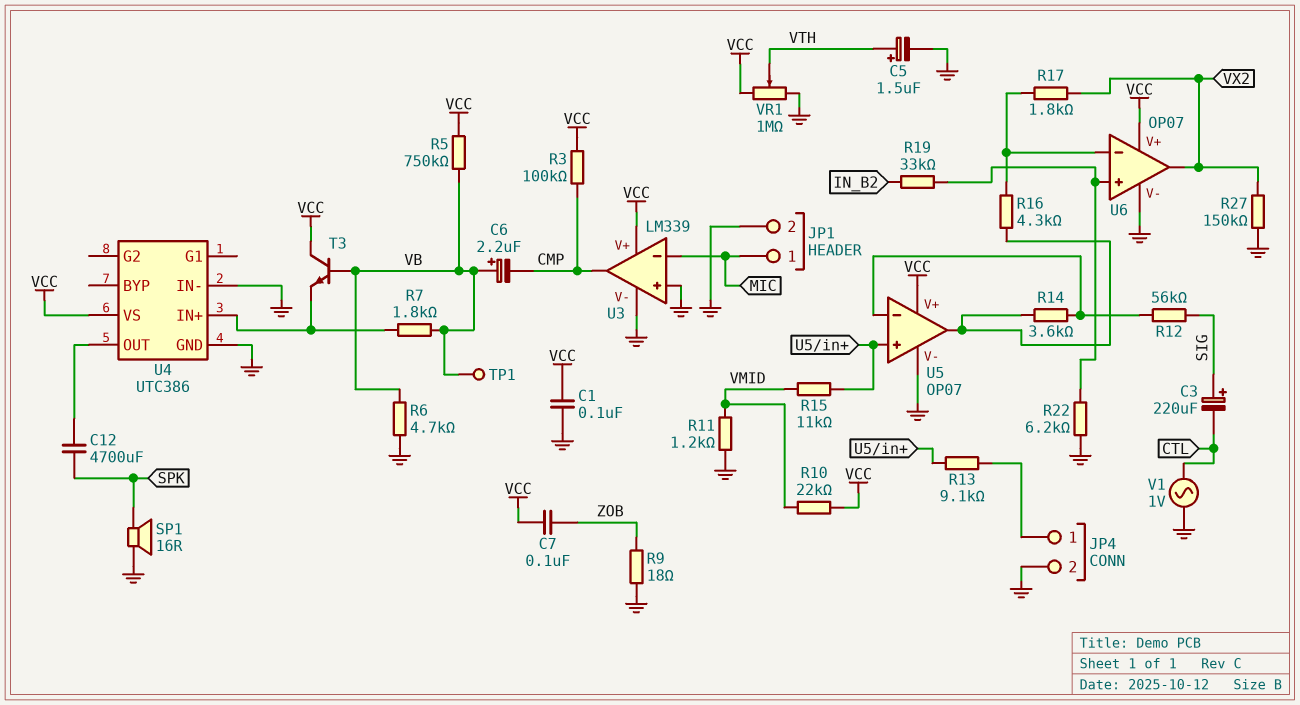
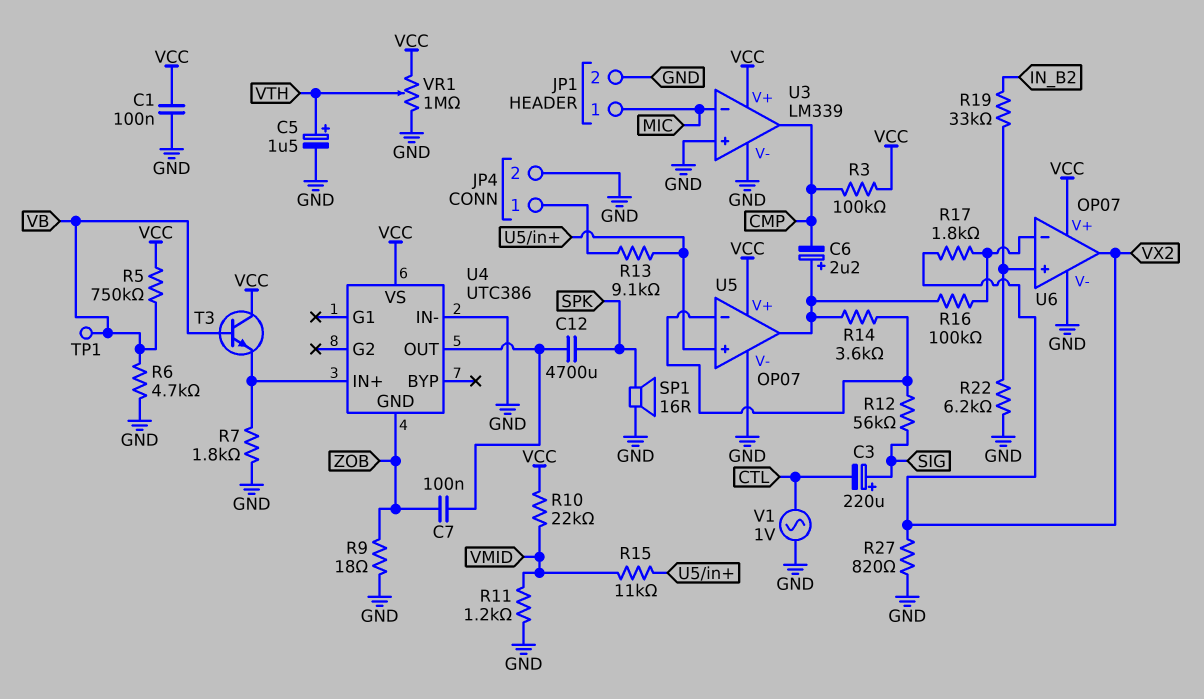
C6: 2.2uF (plus VB, minus CMP) -> 2.2uF (plus U5/out, minus CMP)
C7: 100nF (VCC, ZOB) -> 100nF (U4/OUT, ZOB)
R7: 1.8k (U4/IN+, VB) -> 1.8k (GND, U4/IN+)
R16: 4.3k (U5/out, U6/in-) -> 100k (U5/out, U6/in-)
R27: 150k (GND, VX2) -> 820 (GND, VX2)
U4 pin GND: GND -> ZOB

